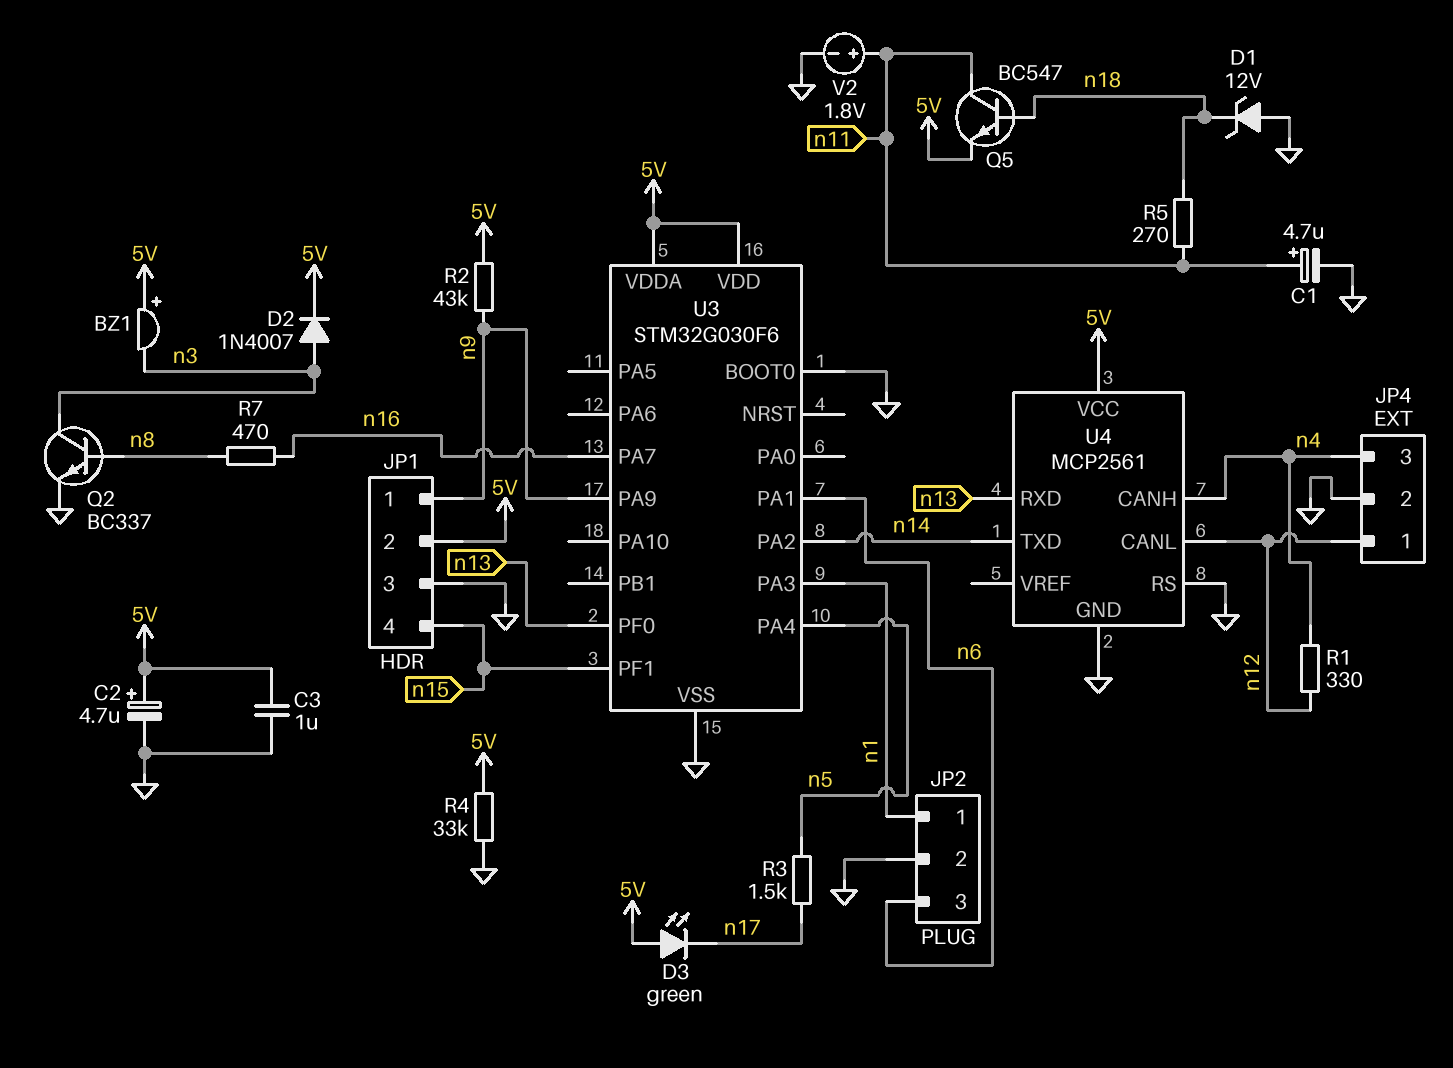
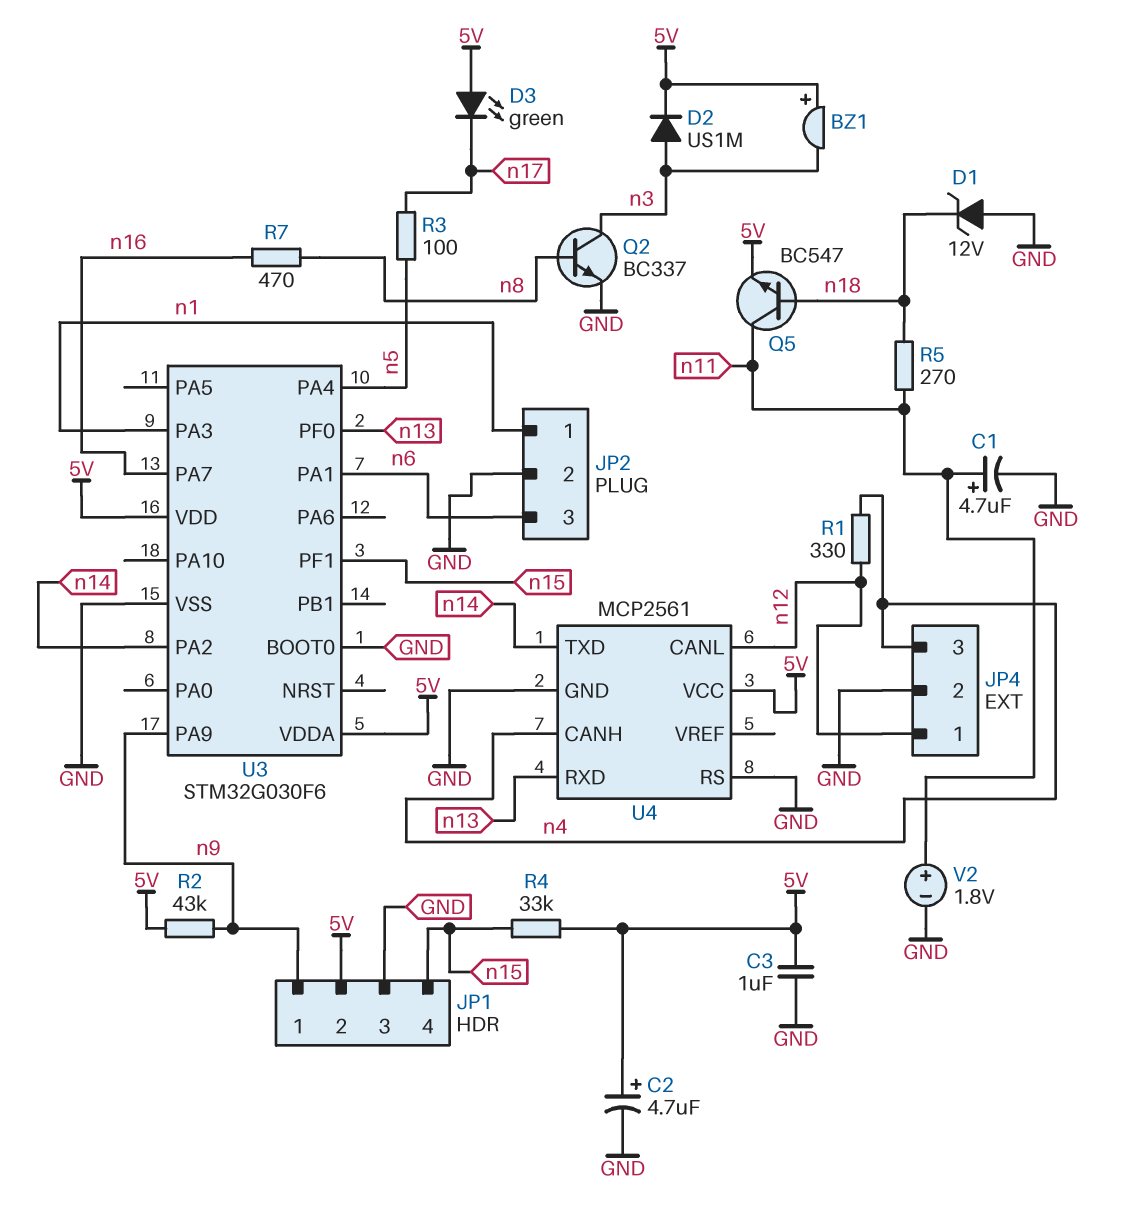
D2: diode 1N4007 (A n3, K 5V) -> diode US1M (A n3, K 5V)
R3: 1.5k (n5, n17) -> 100 (n5, n17)
R4: 33k (5V, GND) -> 33k (5V, n15)

